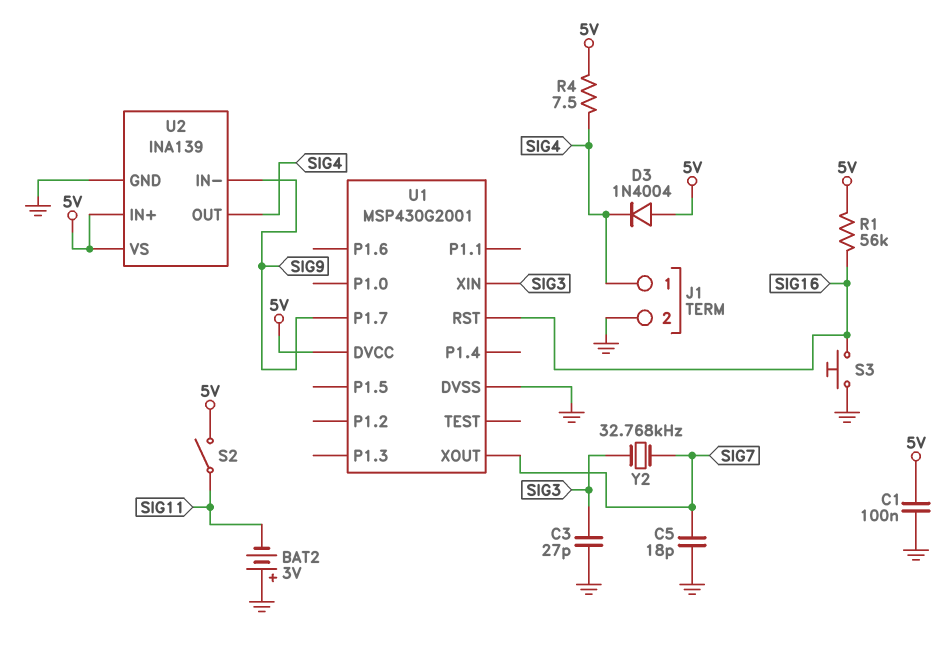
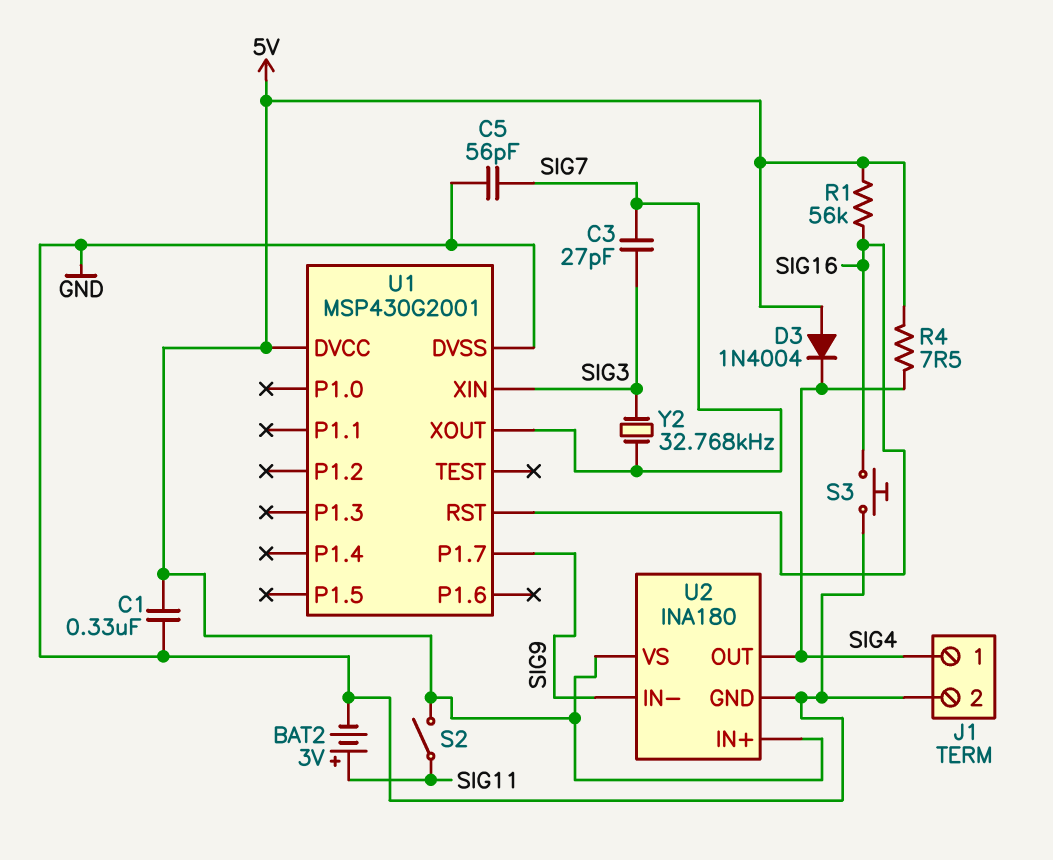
BAT2: 3V (plus GND, minus SIG11) -> 3V (plus SIG11, minus GND)
C1: 100nF (5V, GND) -> 330nF (5V, GND)
C3: 27pF (GND, SIG3) -> 27pF (SIG3, SIG7)
C5: 18pF (GND, SIG7) -> 56pF (GND, SIG7)
U2: INA139 -> INA180

